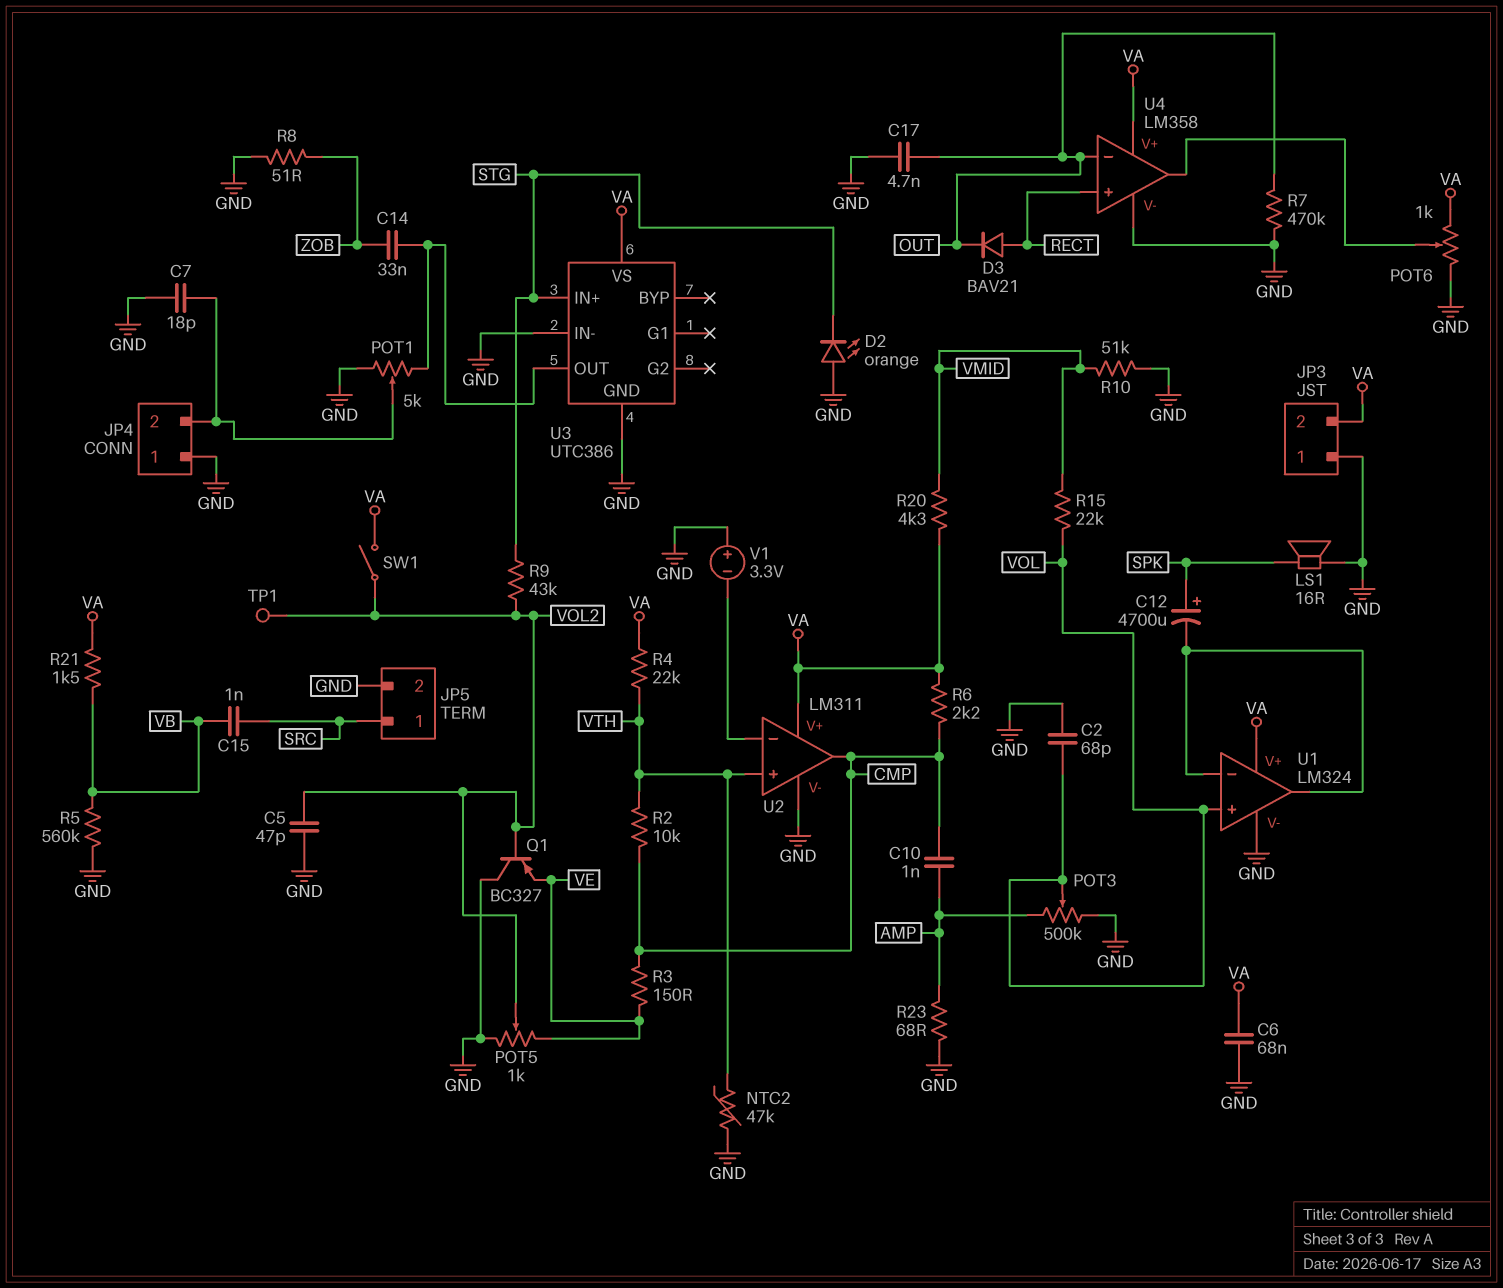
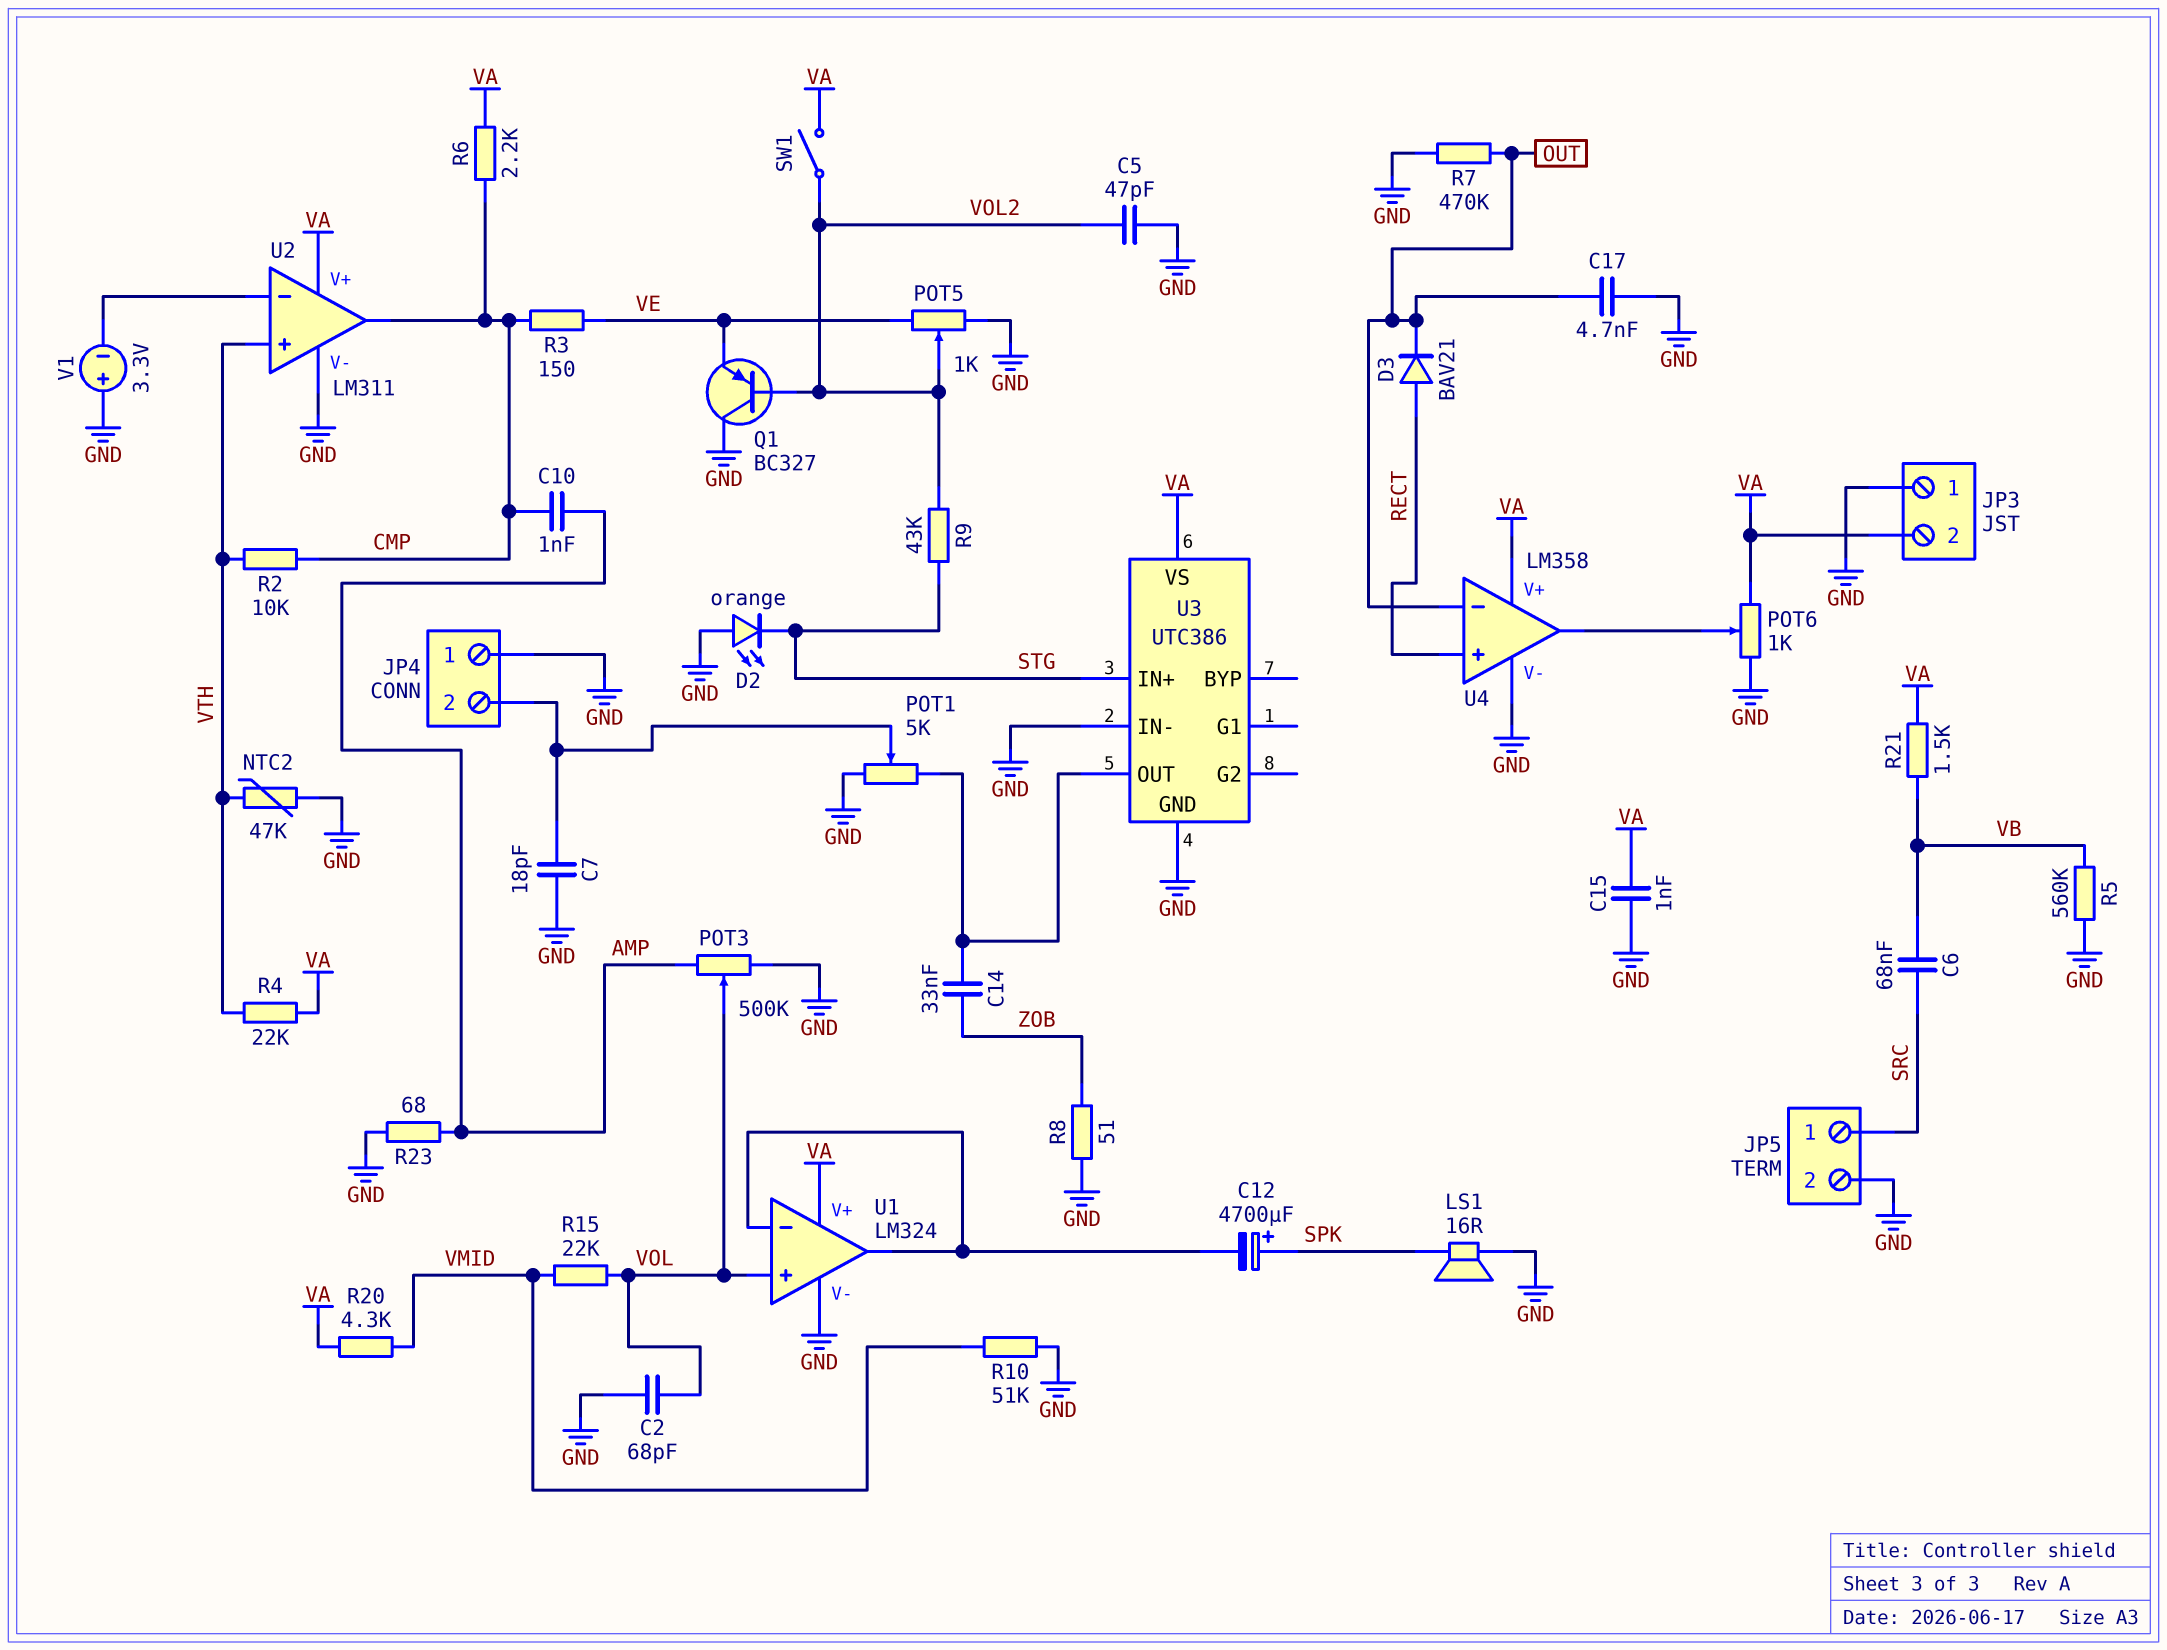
C6: 68nF (GND, VA) -> 68nF (SRC, VB)
C15: 1nF (SRC, VB) -> 1nF (GND, VA)
TP1: test point (VOL2) -> none

